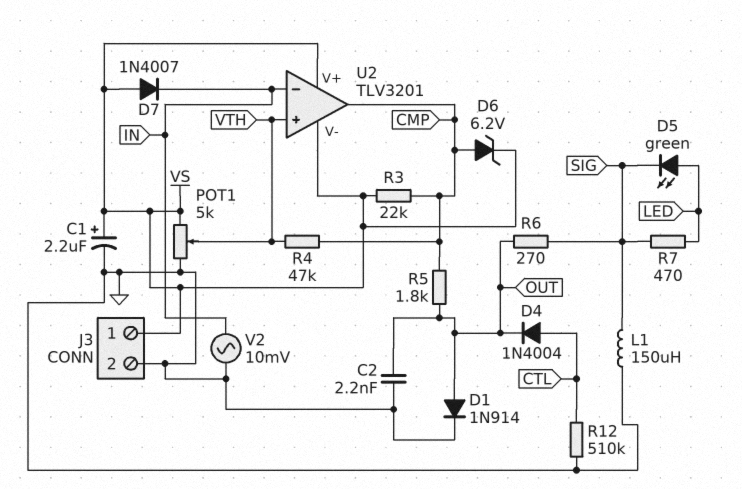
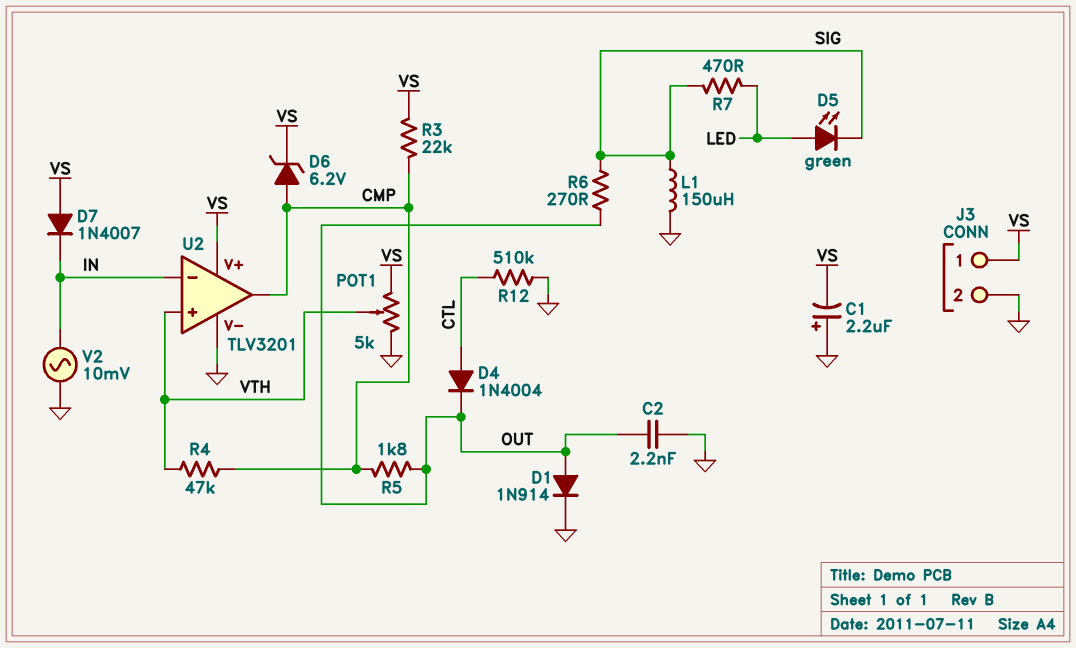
C1: 2.2uF (plus VS, minus GND) -> 2.2uF (plus GND, minus VS)
U2 pin V-: VS -> GND

